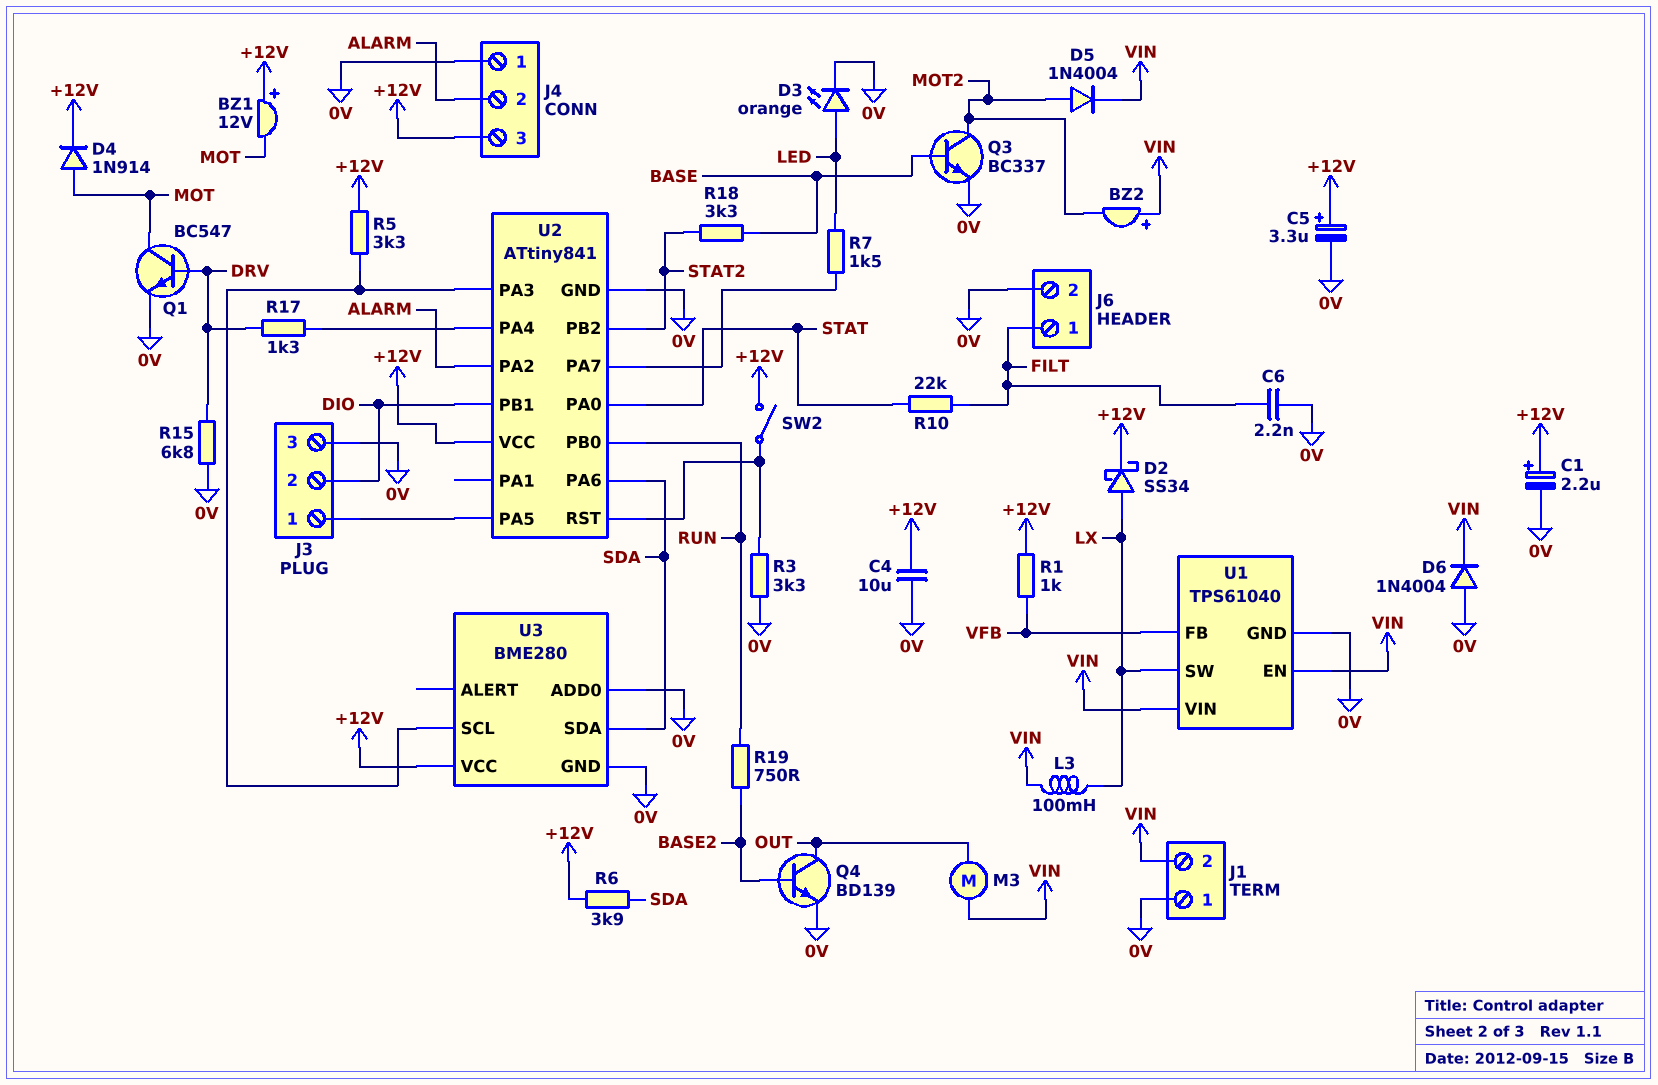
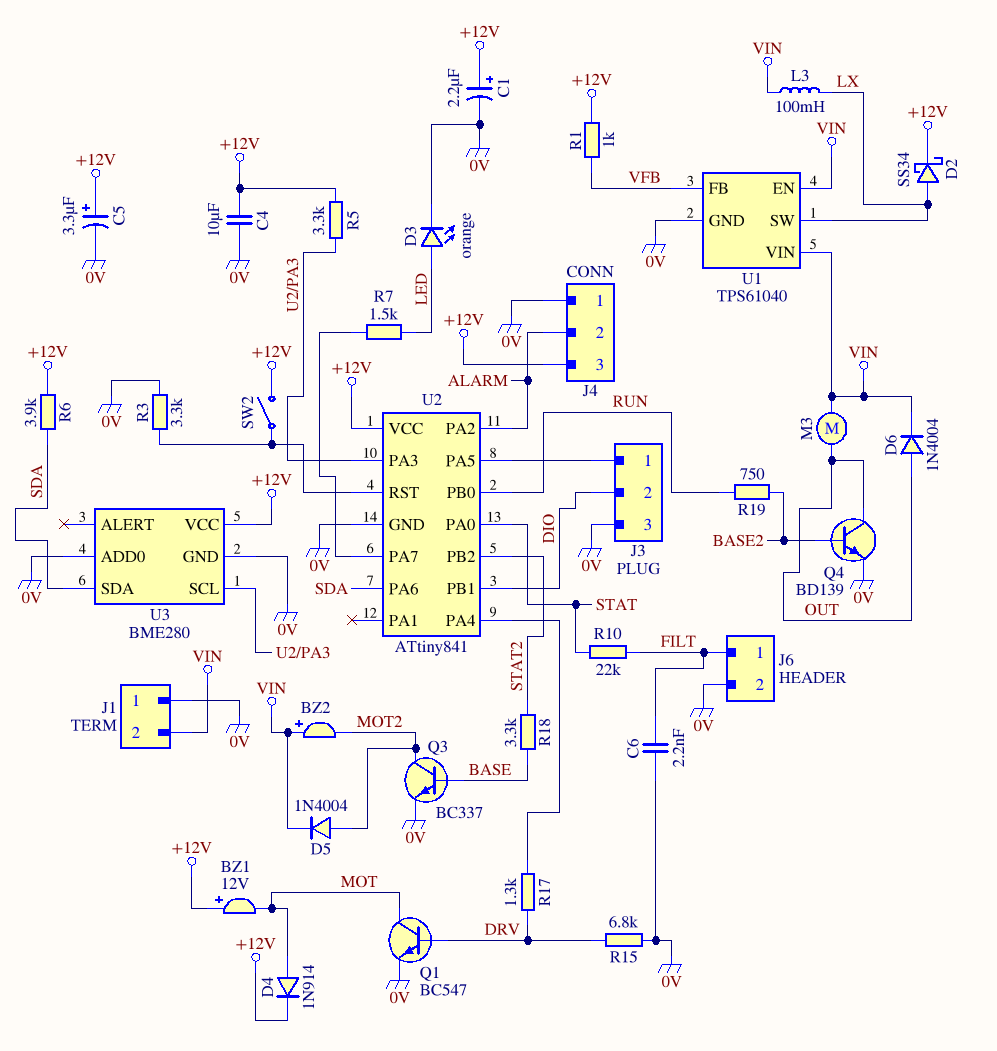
D6: diode 1N4004 (A 0V, K VIN) -> diode 1N4004 (A OUT, K VIN)

